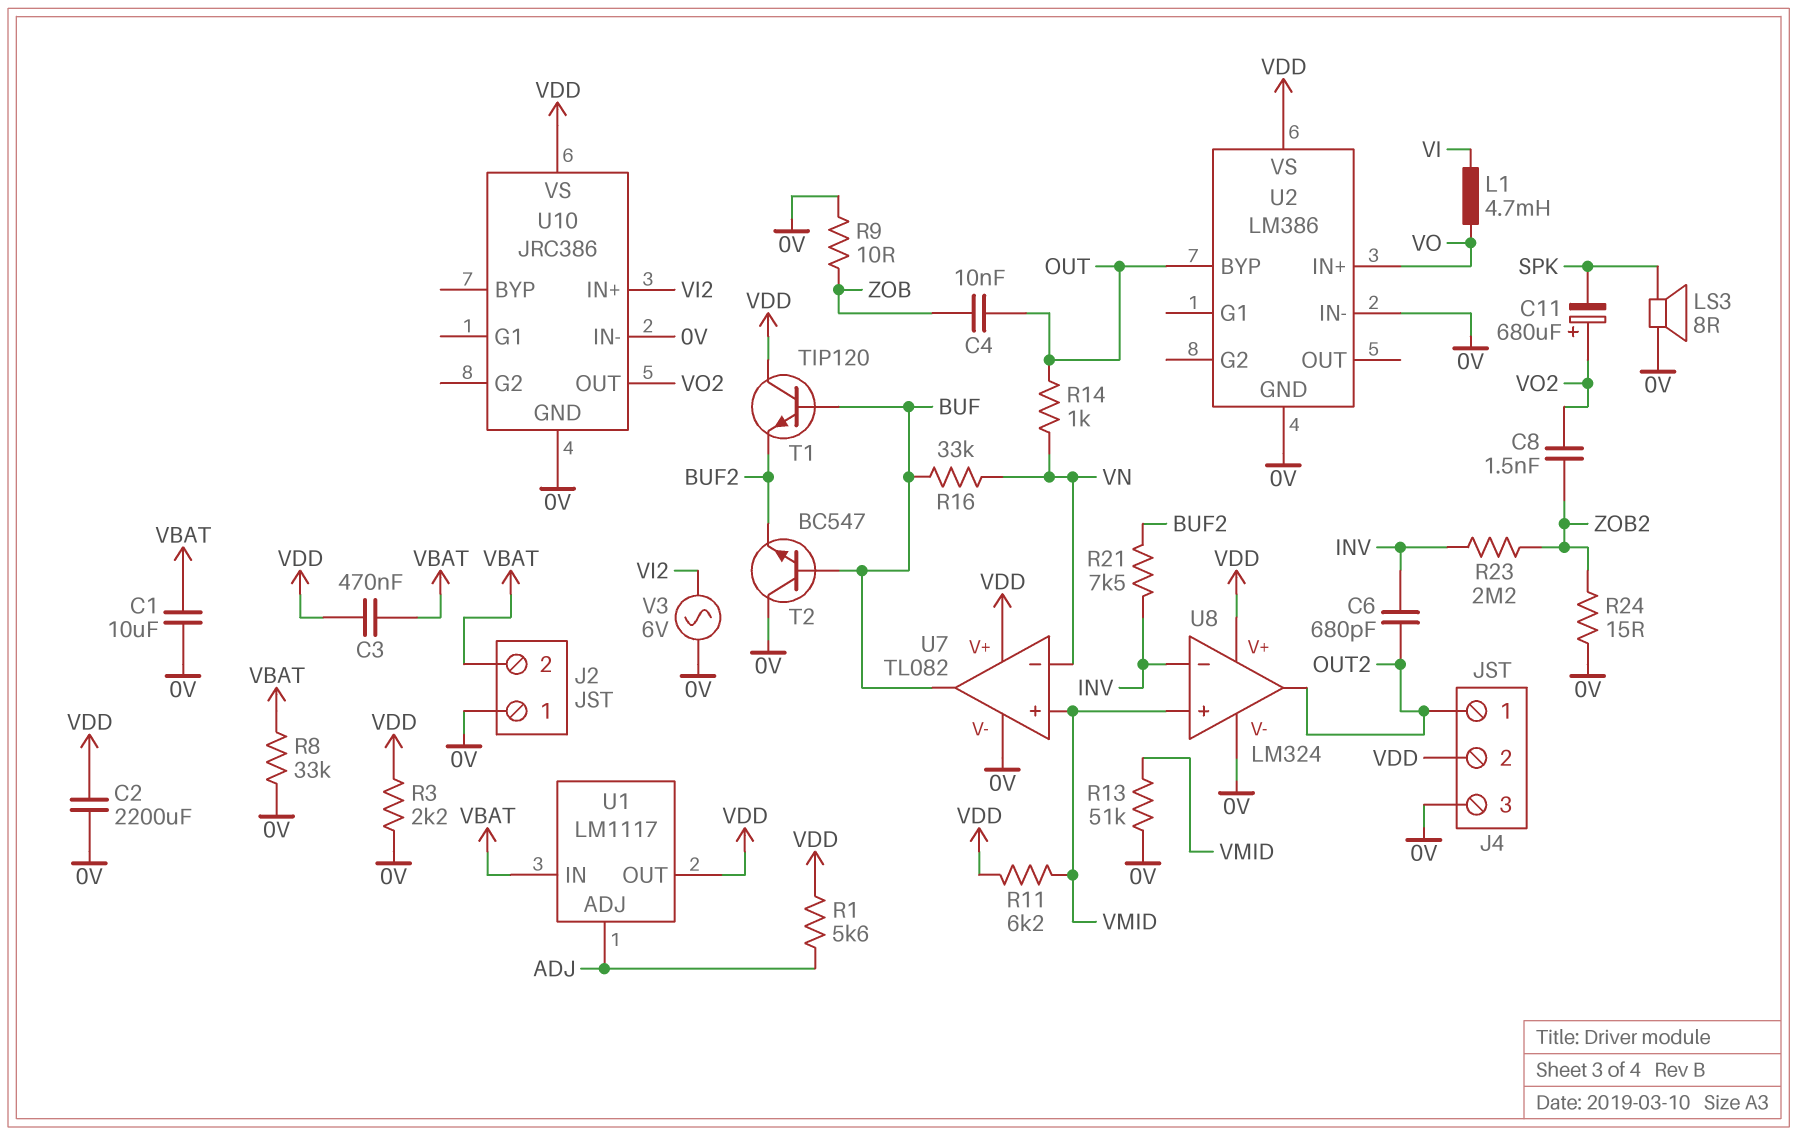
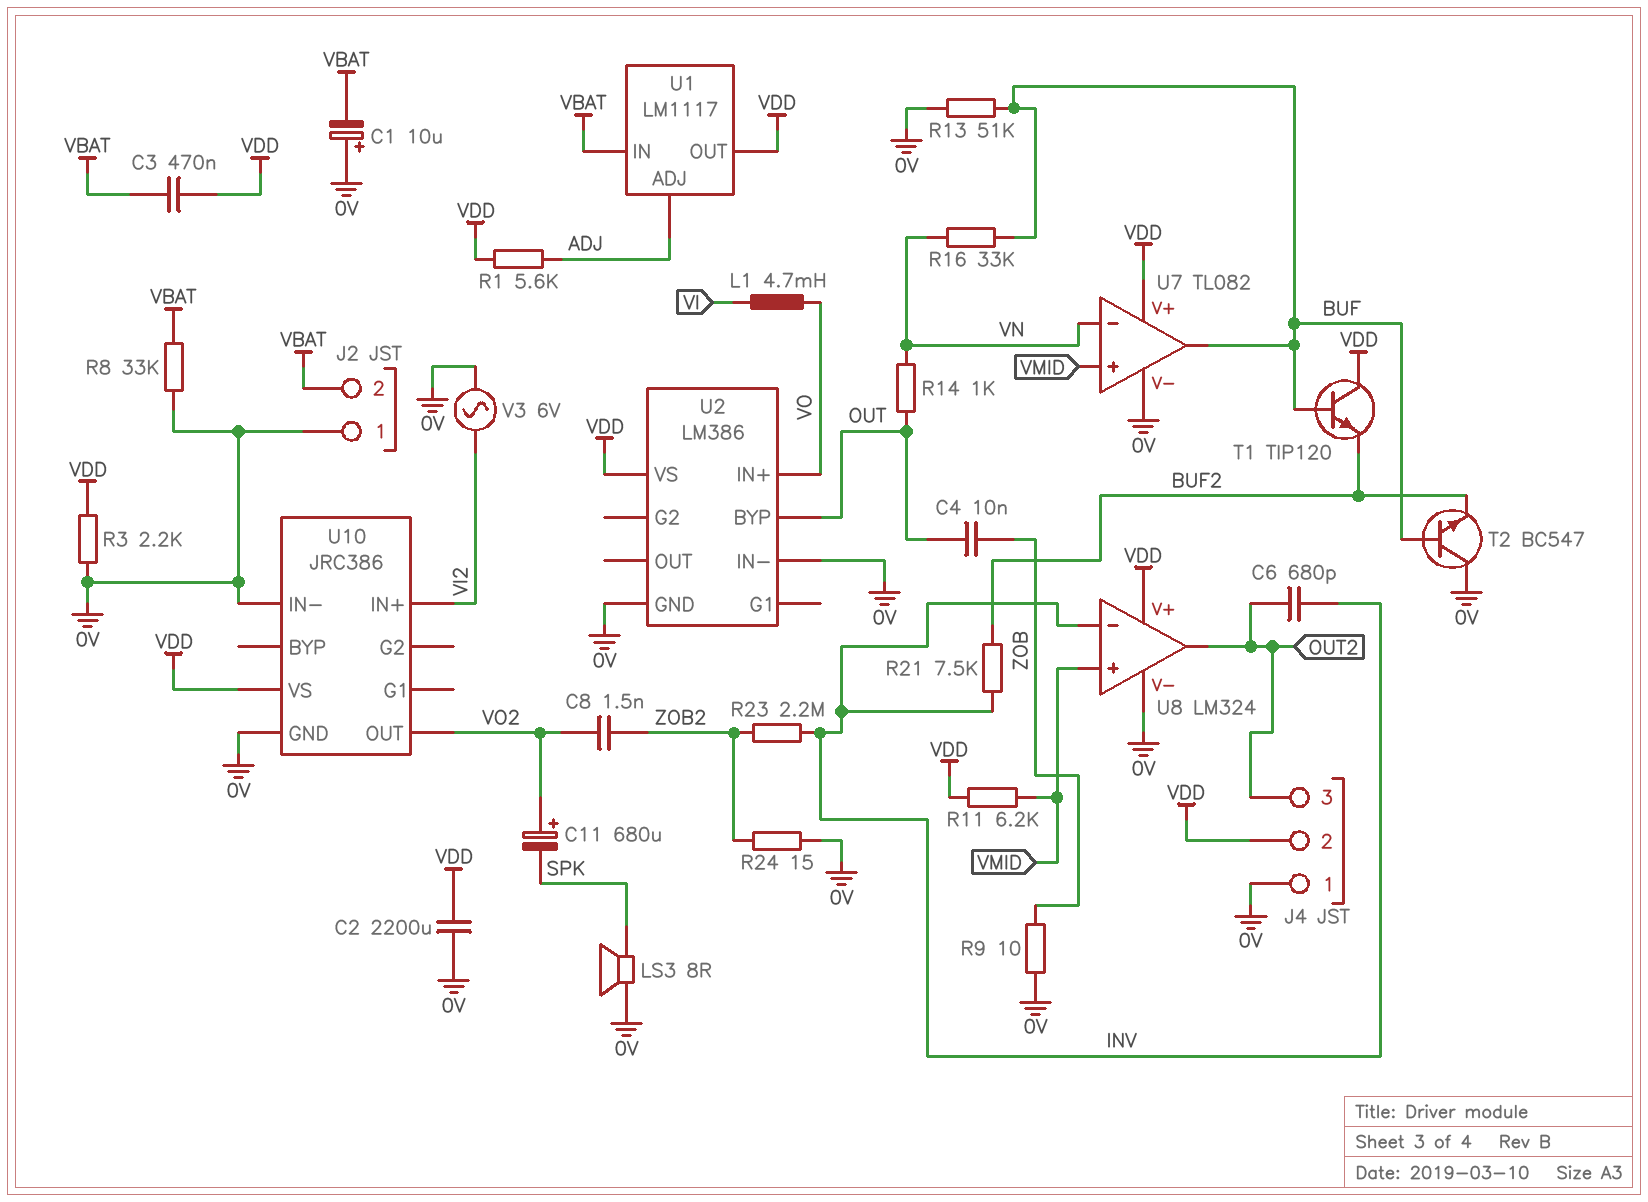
C1: 10uF (0V, VBAT) -> 10uF (plus 0V, minus VBAT)
J4 pin 1: OUT2 -> 0V
J4 pin 3: 0V -> OUT2
R13: 51k (0V, VMID) -> 51k (0V, BUF)

